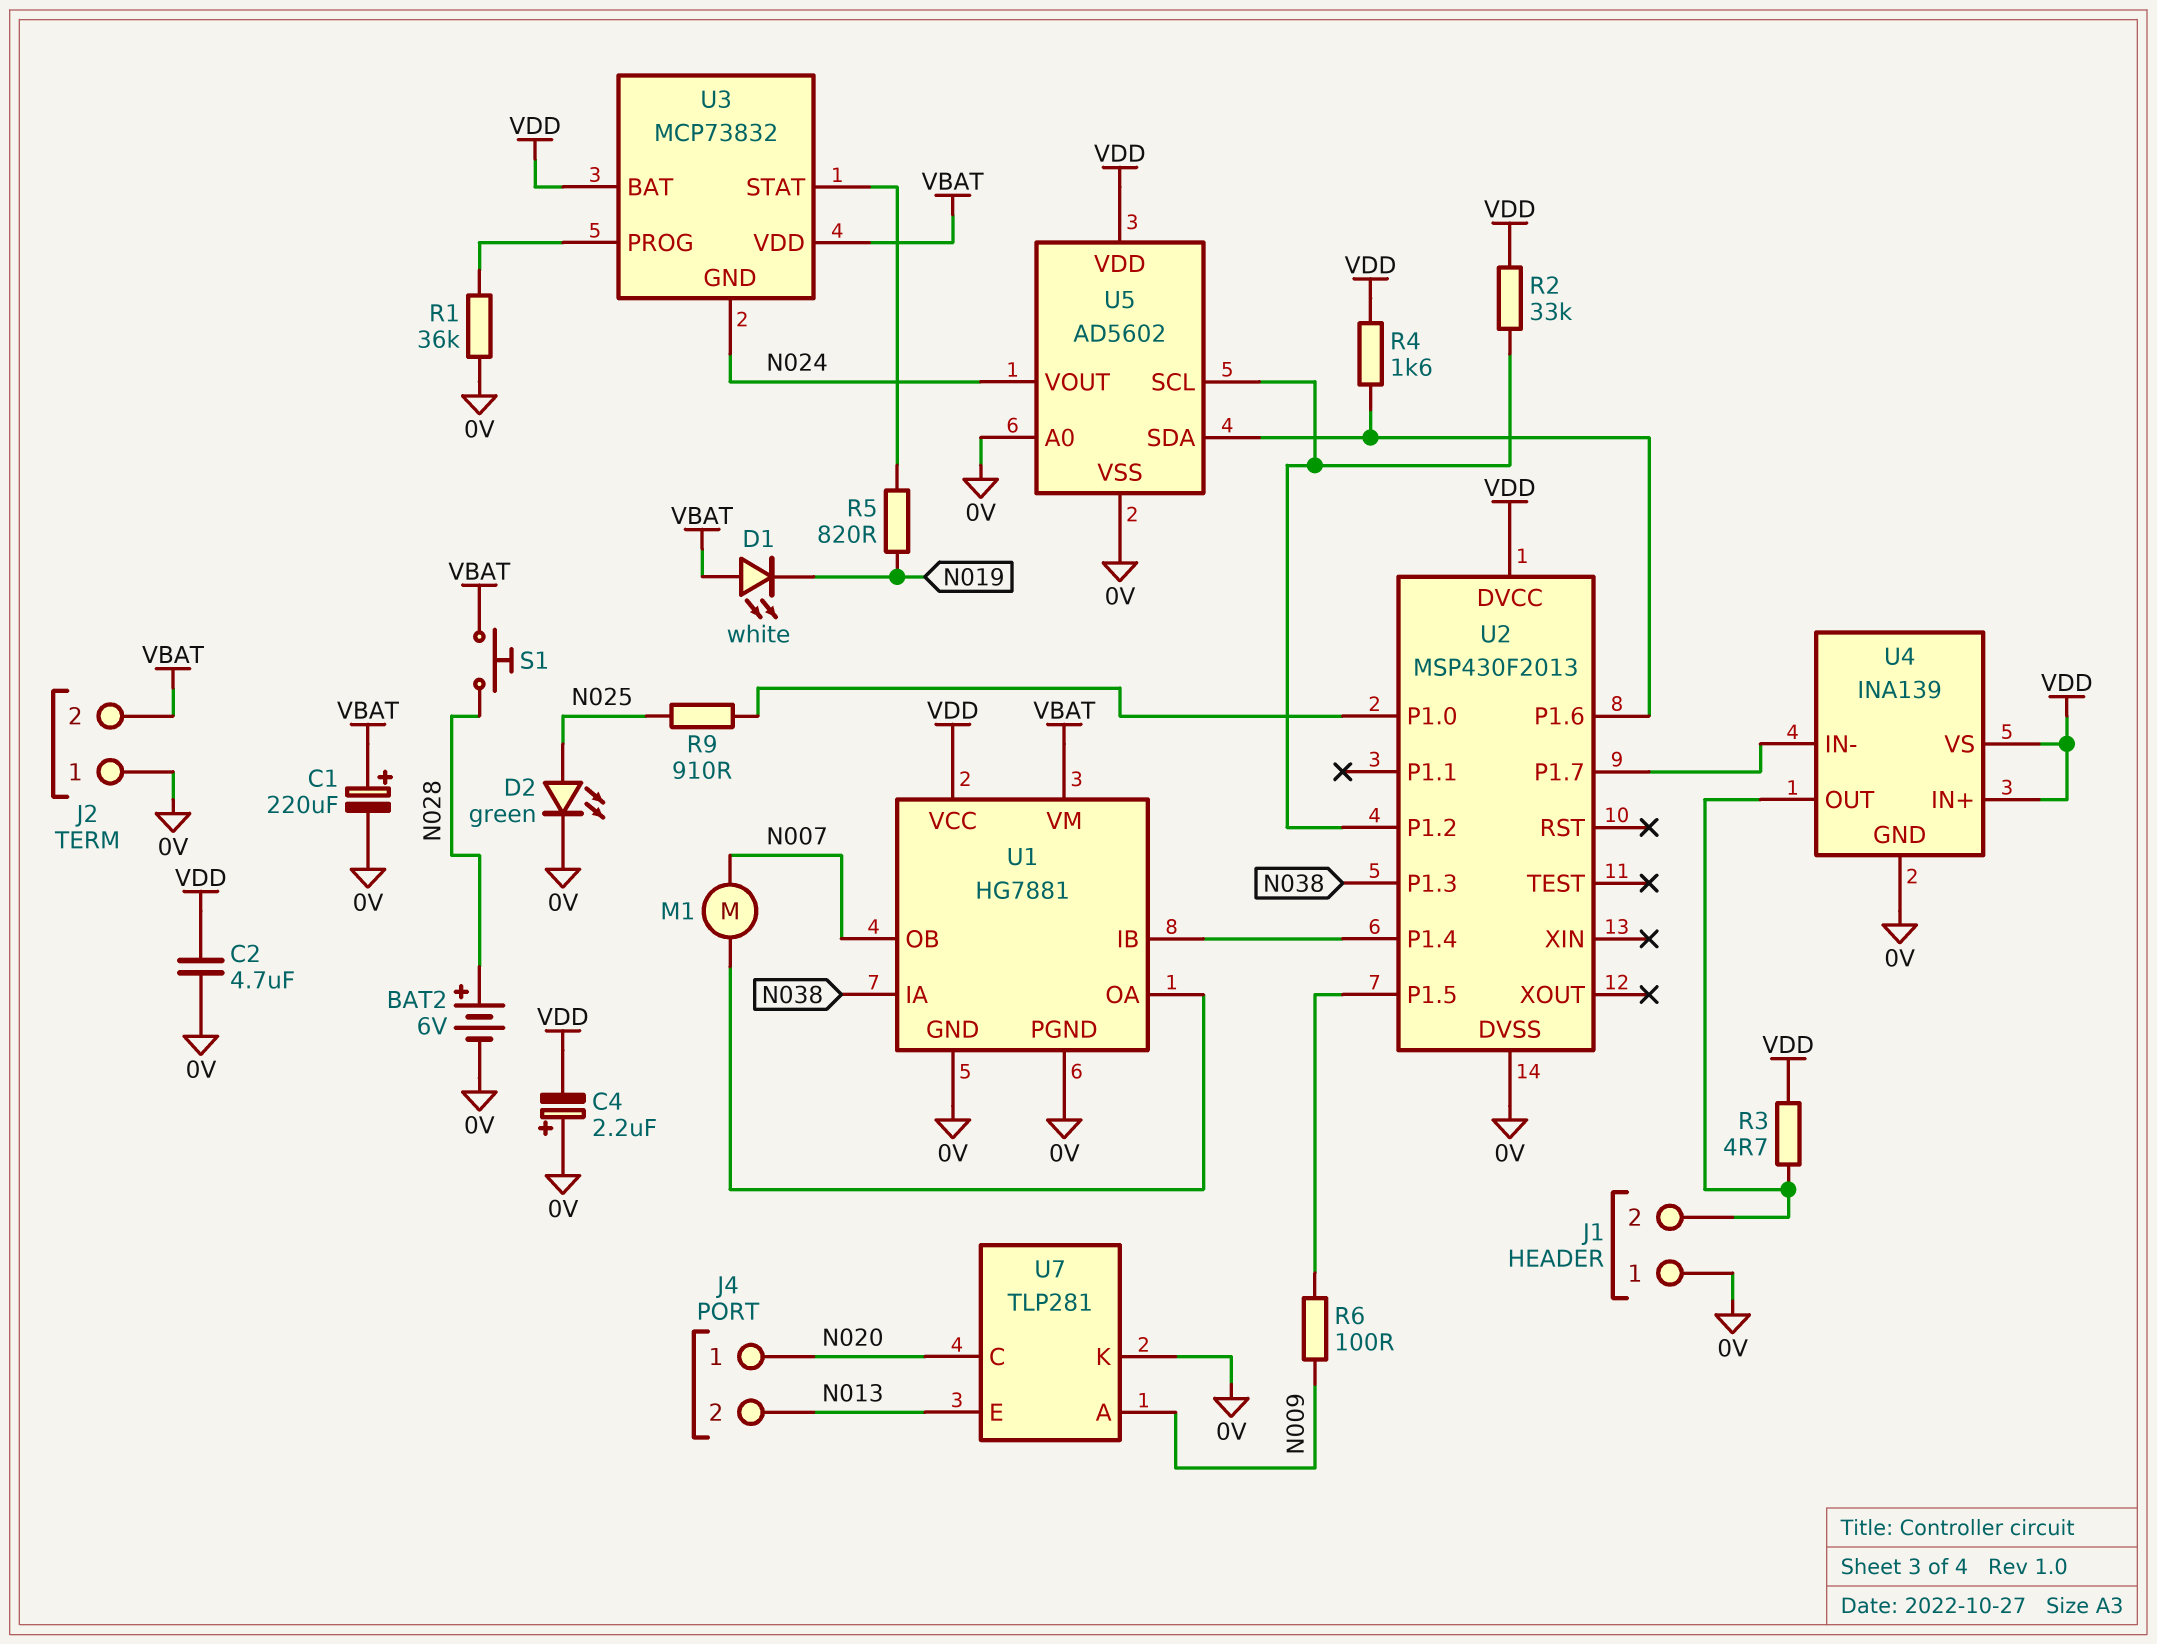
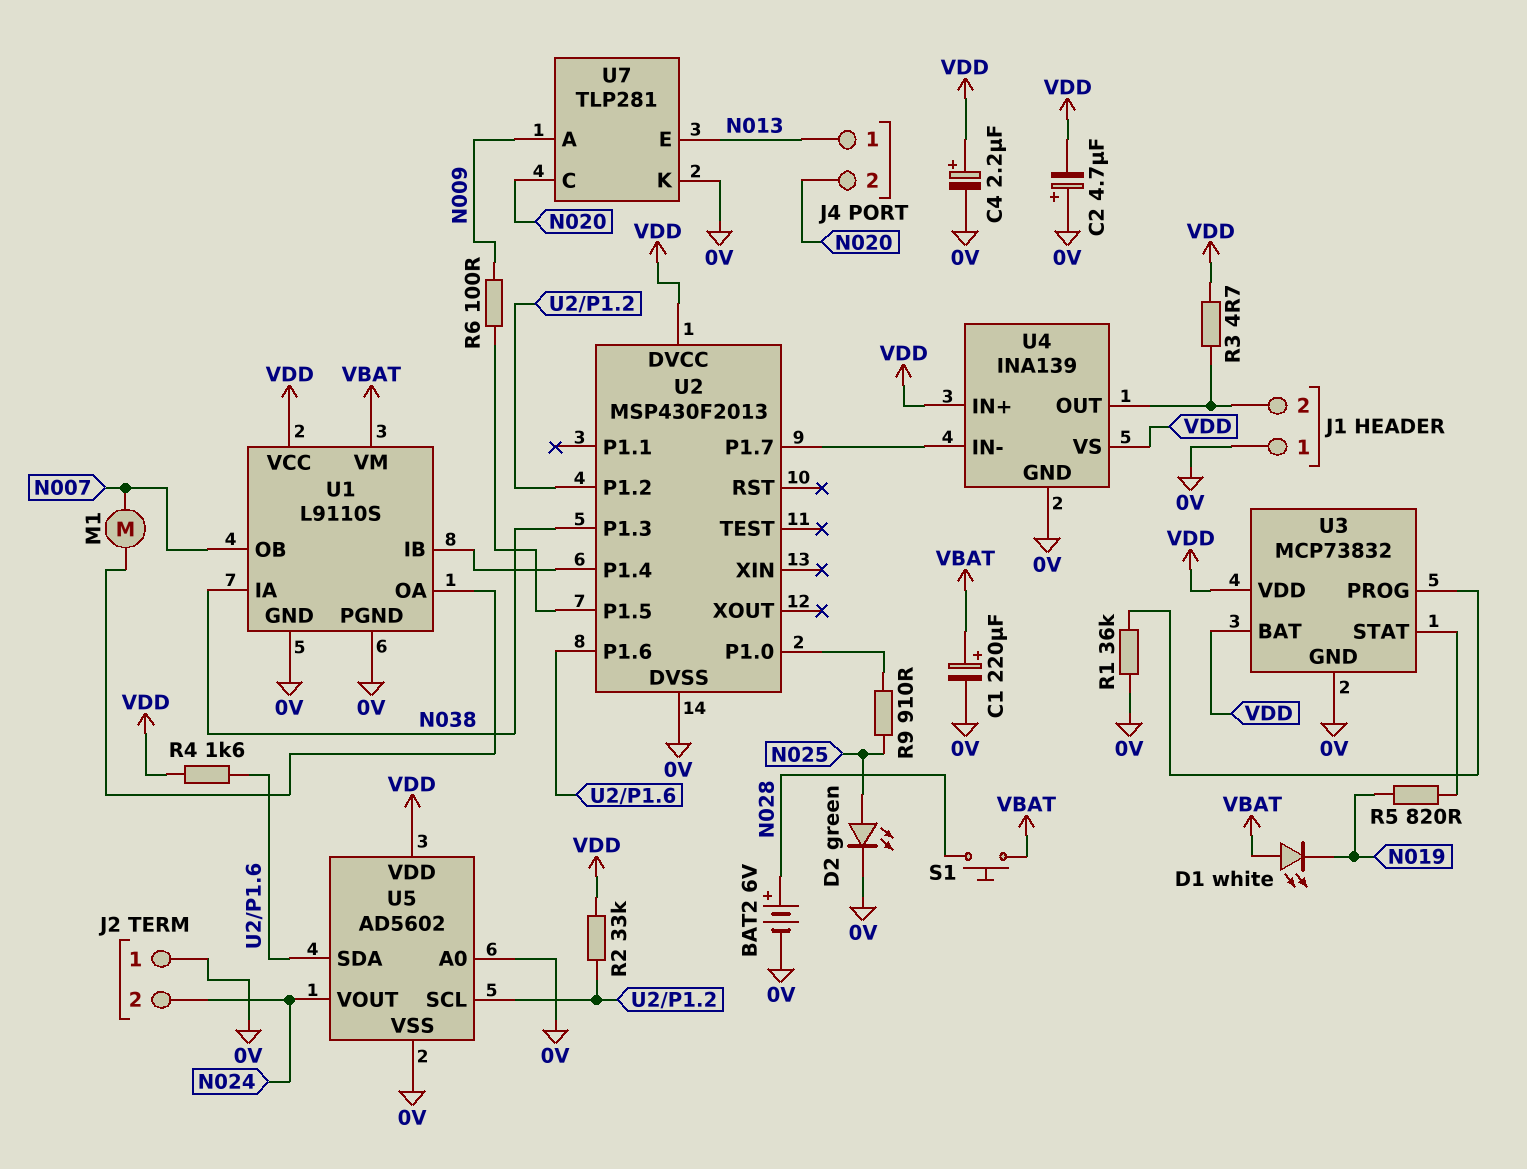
C2: 4.7uF (0V, VDD) -> 4.7uF (plus 0V, minus VDD)
C4: 2.2uF (plus 0V, minus VDD) -> 2.2uF (plus VDD, minus 0V)
J2 pin 2: VBAT -> N024
J4 pin 1: N020 -> N013
J4 pin 2: N013 -> N020
U1: HG7881 -> L9110S
U3 pin GND: N024 -> 0V
U3 pin VDD: VBAT -> VDD

